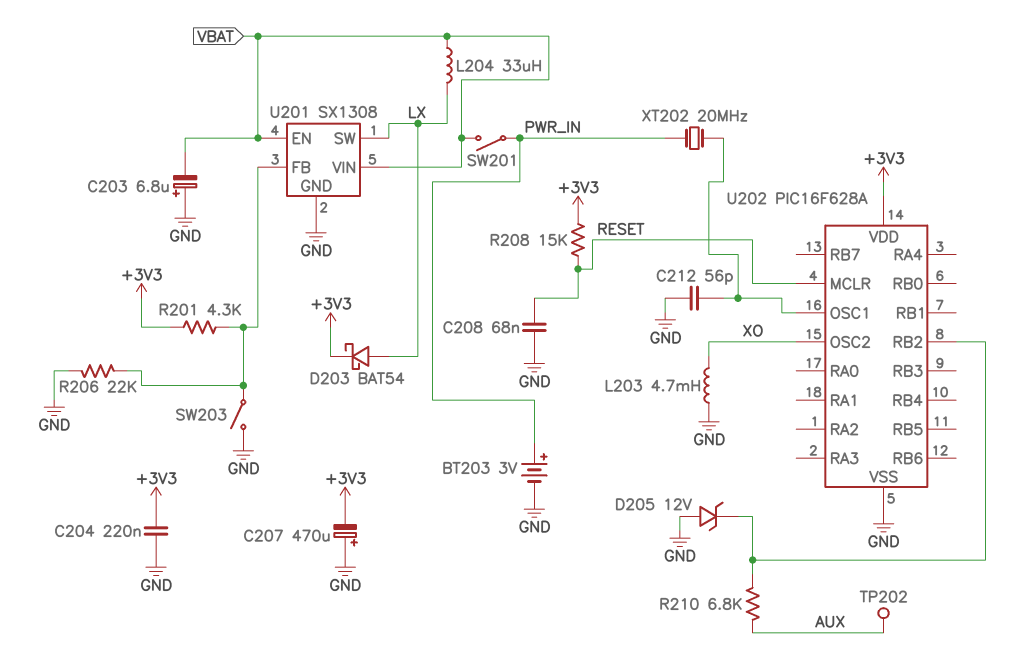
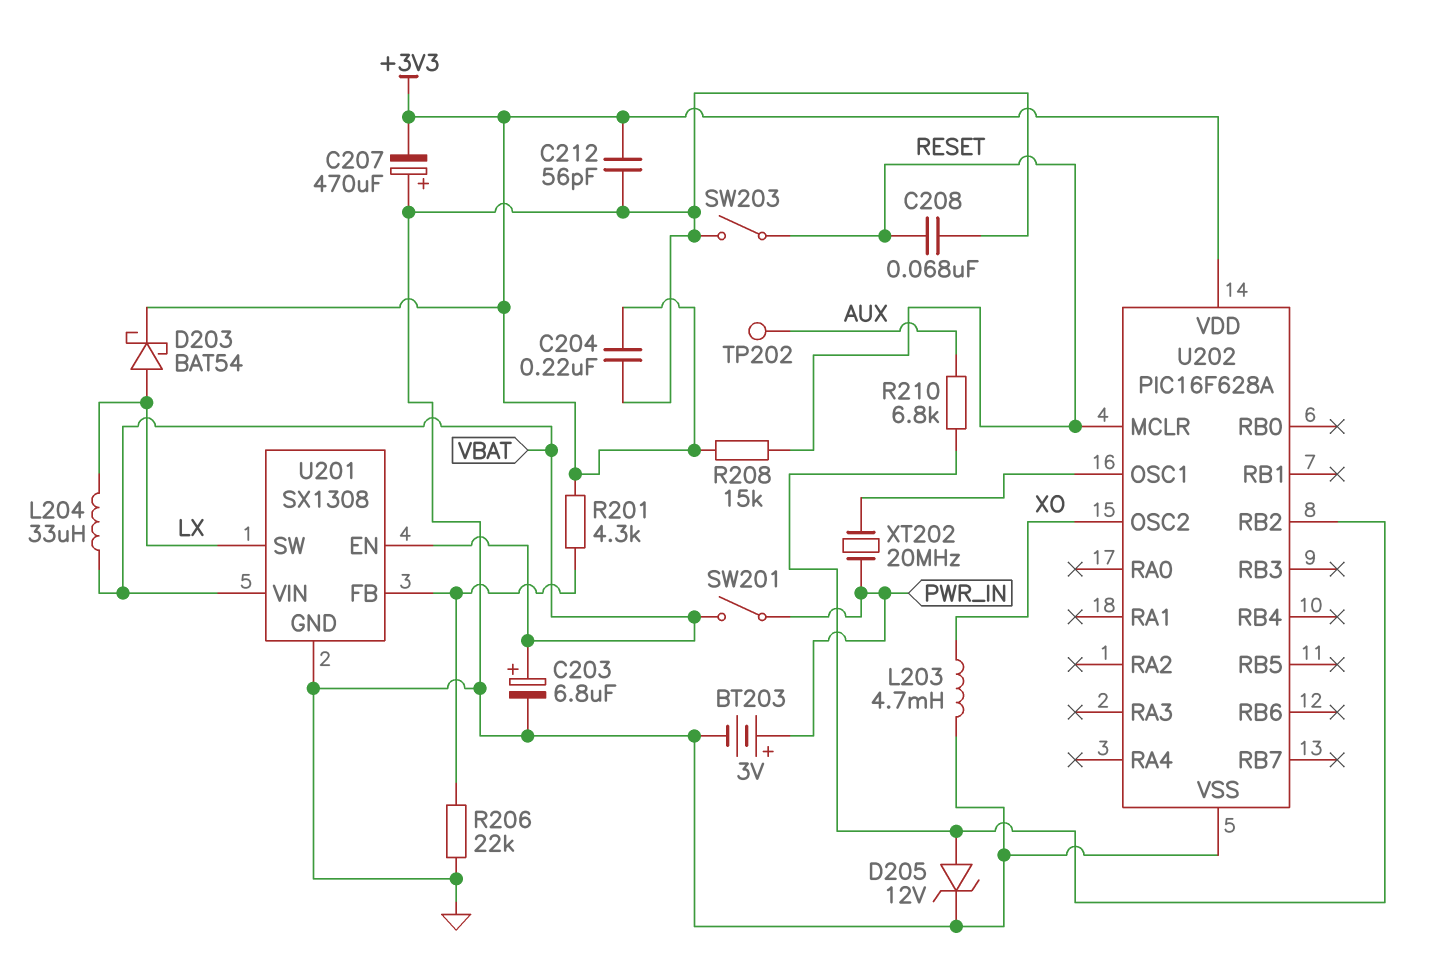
C203: 6.8uF (plus GND, minus VBAT) -> 6.8uF (plus VBAT, minus GND)
C212: 56pF (GND, U202/OSC1) -> 56pF (+3V3, GND)
D205: zener 12V (A GND, K U202/RB2) -> zener 12V (A U202/RB2, K GND)
SW203: switch (GND, U201/FB) -> switch (GND, RESET)

